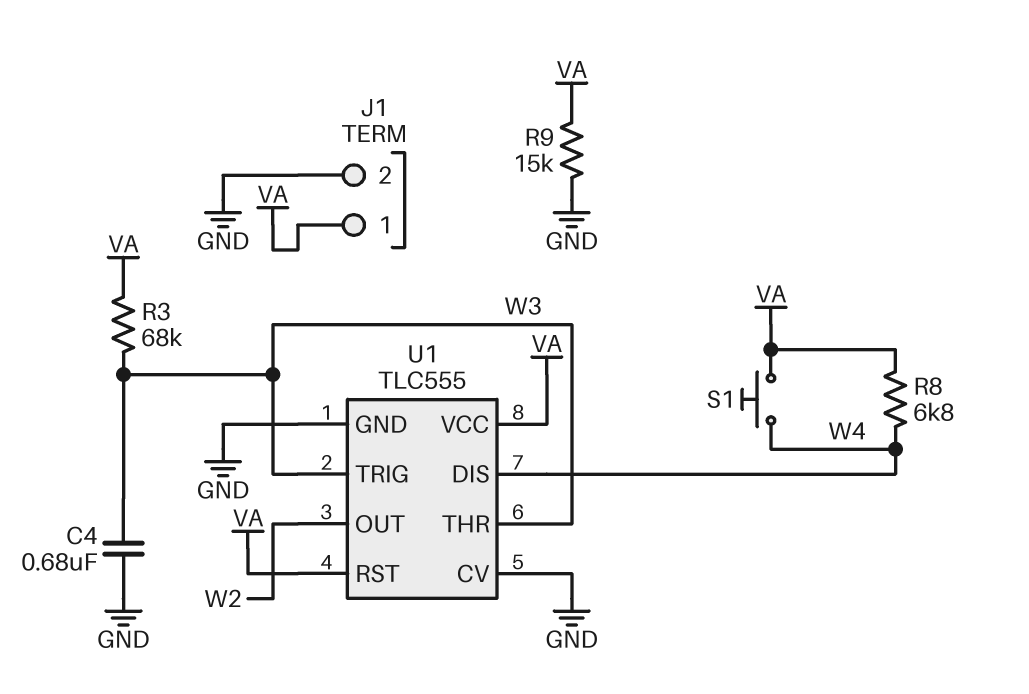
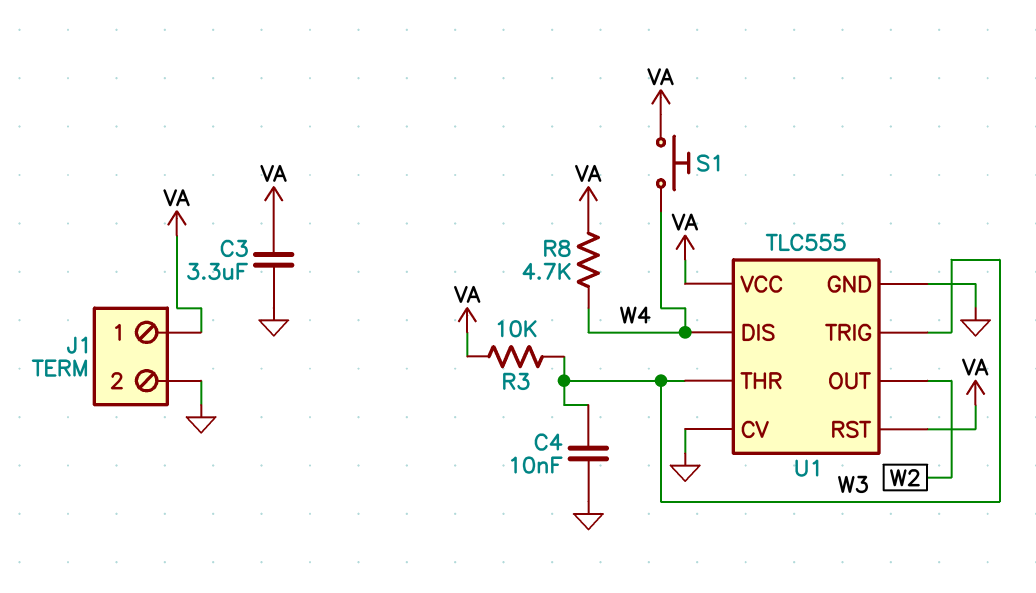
C3: none -> 3.3uF (GND, VA)
C4: 680nF (GND, W3) -> 10nF (GND, W3)
R3: 68k (VA, W3) -> 10k (VA, W3)
R8: 6.8k (VA, W4) -> 4.7k (VA, W4)
R9: 15k (GND, VA) -> none

